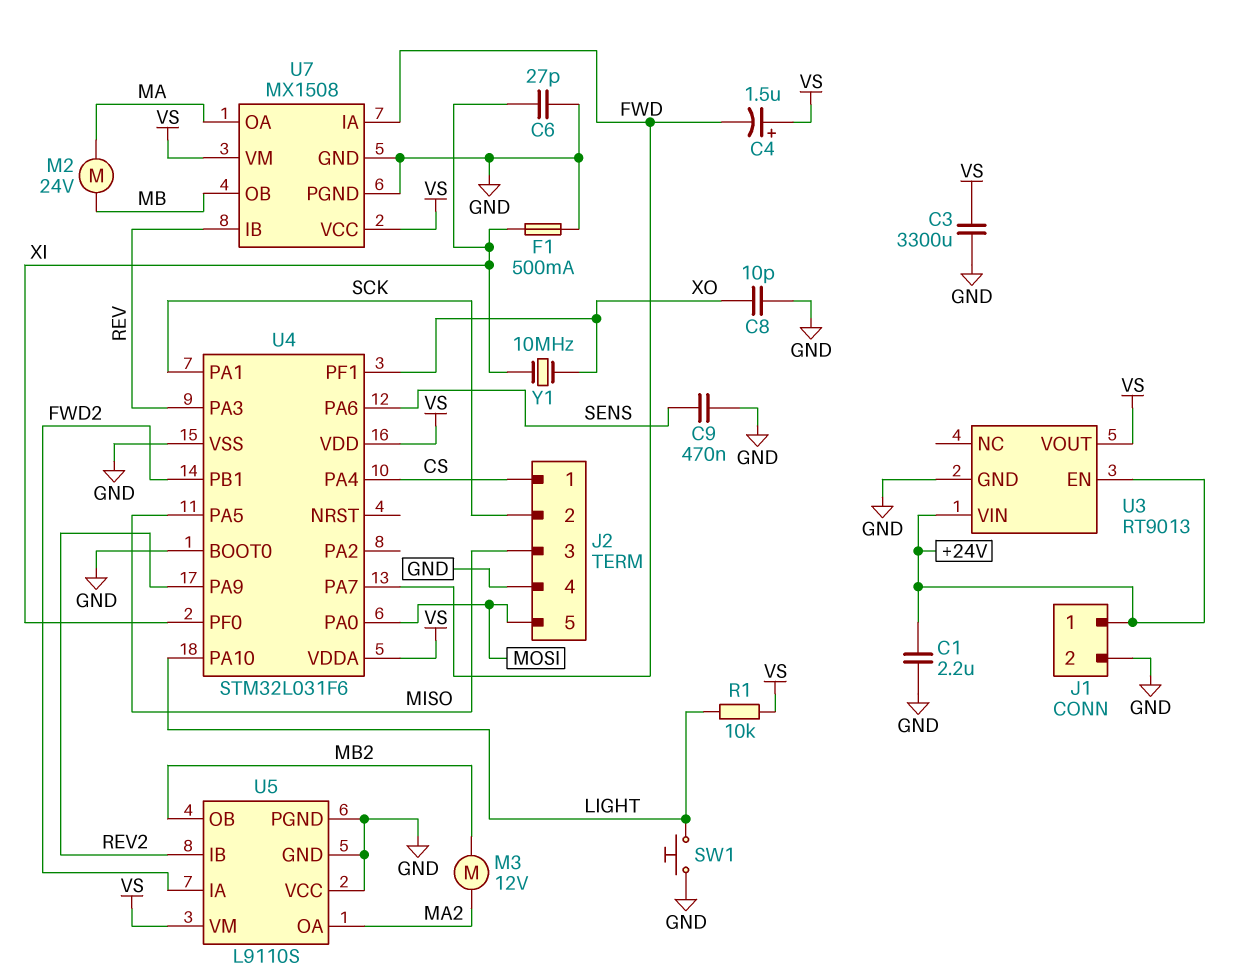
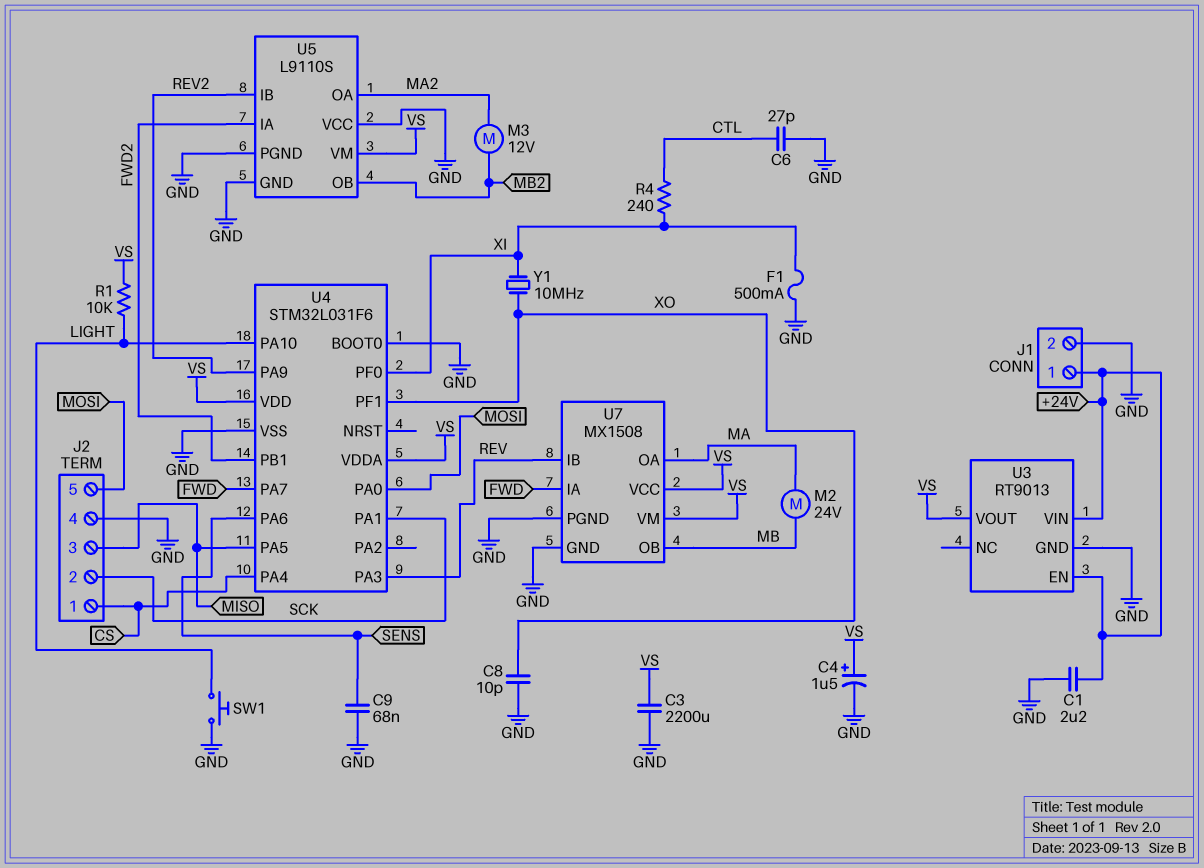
C3: 3300uF (GND, VS) -> 2200uF (GND, VS)
C4: 1.5uF (plus VS, minus FWD) -> 1.5uF (plus VS, minus GND)
C6: 27pF (GND, XI) -> 27pF (CTL, GND)
C9: 470nF (GND, SENS) -> 68nF (GND, SENS)
R4: none -> 240 (CTL, XI)

